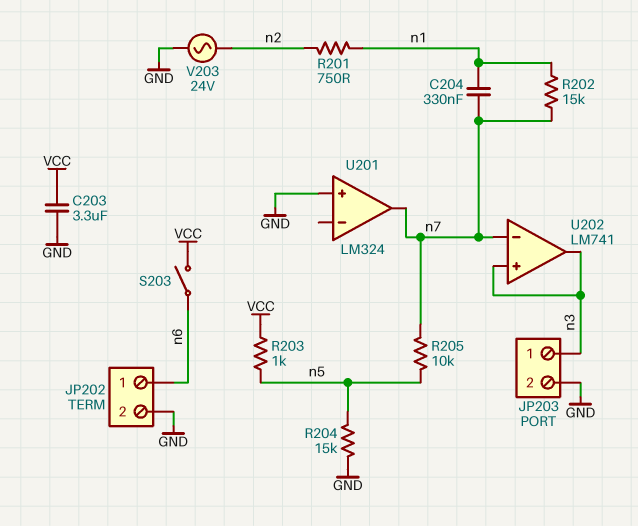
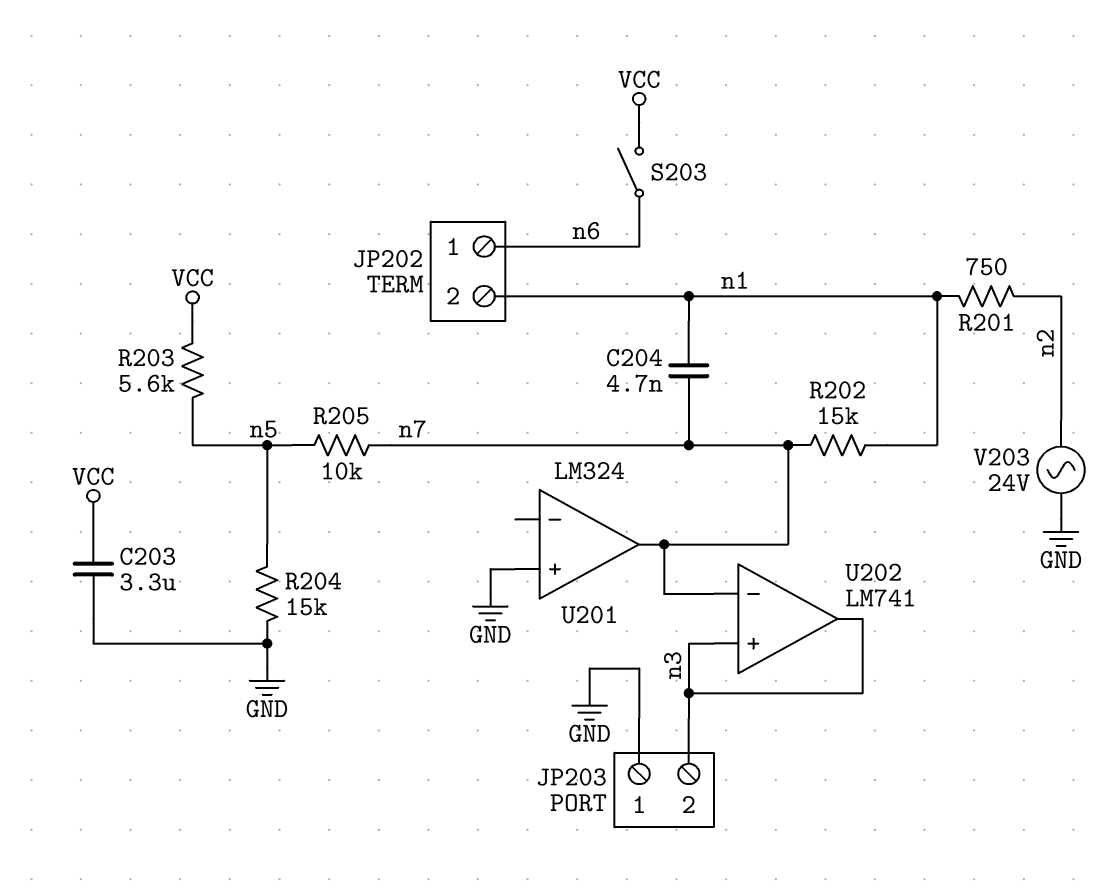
C204: 330nF (n1, n7) -> 4.7nF (n1, n7)
JP202 pin 2: GND -> n1
JP203 pin 1: n3 -> GND
JP203 pin 2: GND -> n3
R203: 1k (VCC, n5) -> 5.6k (VCC, n5)

